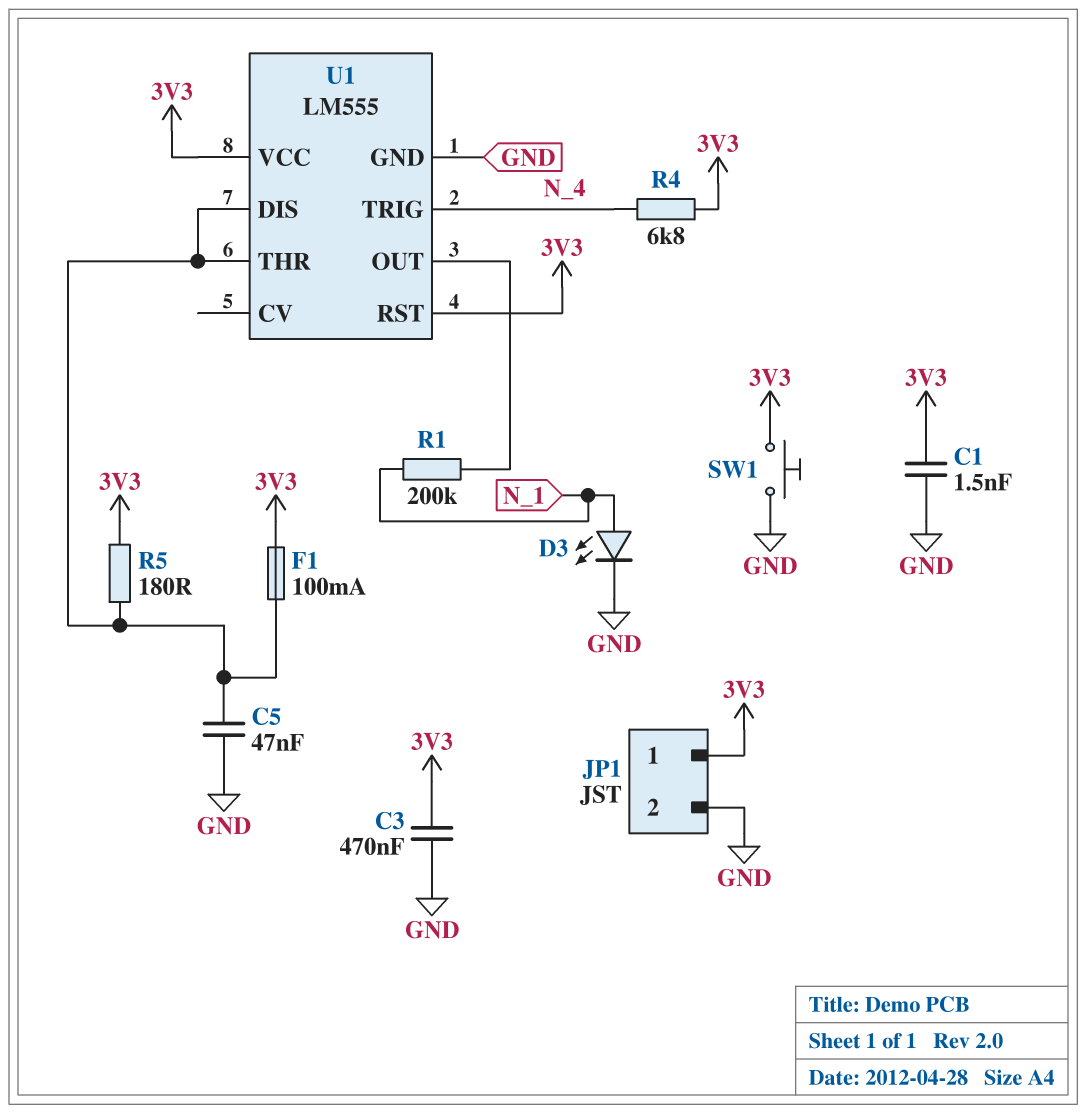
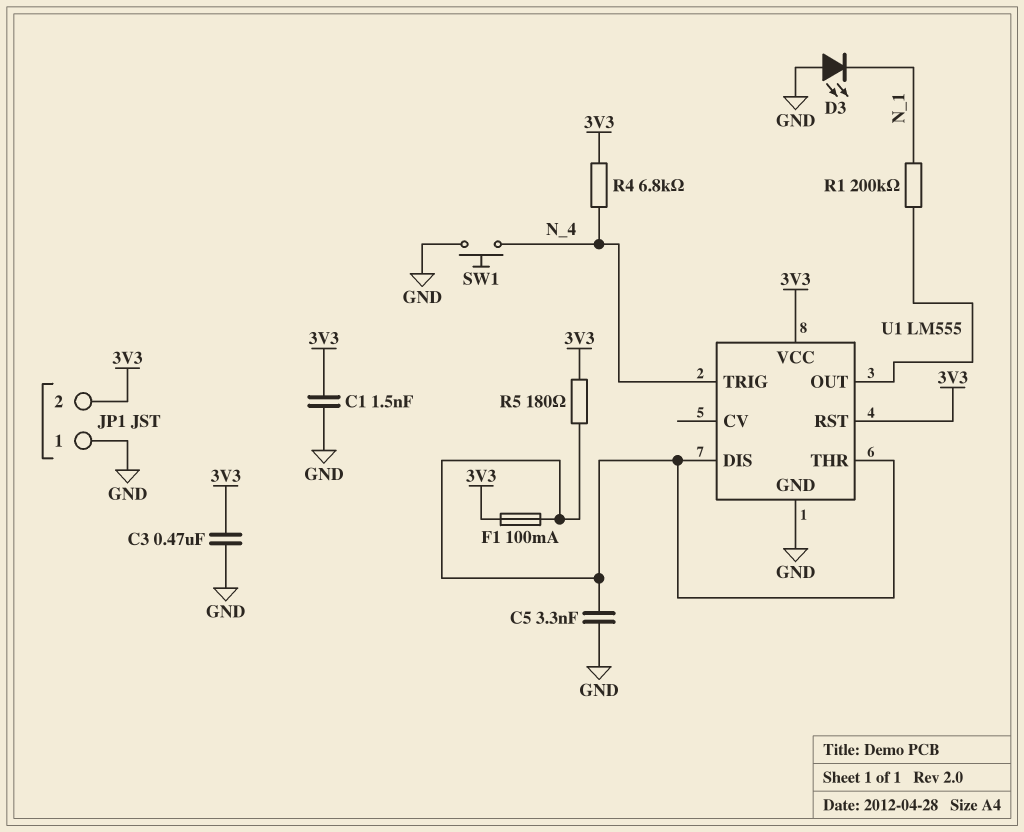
C5: 47nF (GND, U1/DIS) -> 3.3nF (GND, U1/DIS)
D3: LED (A N_1, K GND) -> LED (A GND, K N_1)
JP1 pin 1: 3V3 -> GND
JP1 pin 2: GND -> 3V3
SW1: button (3V3, GND) -> button (GND, N_4)

